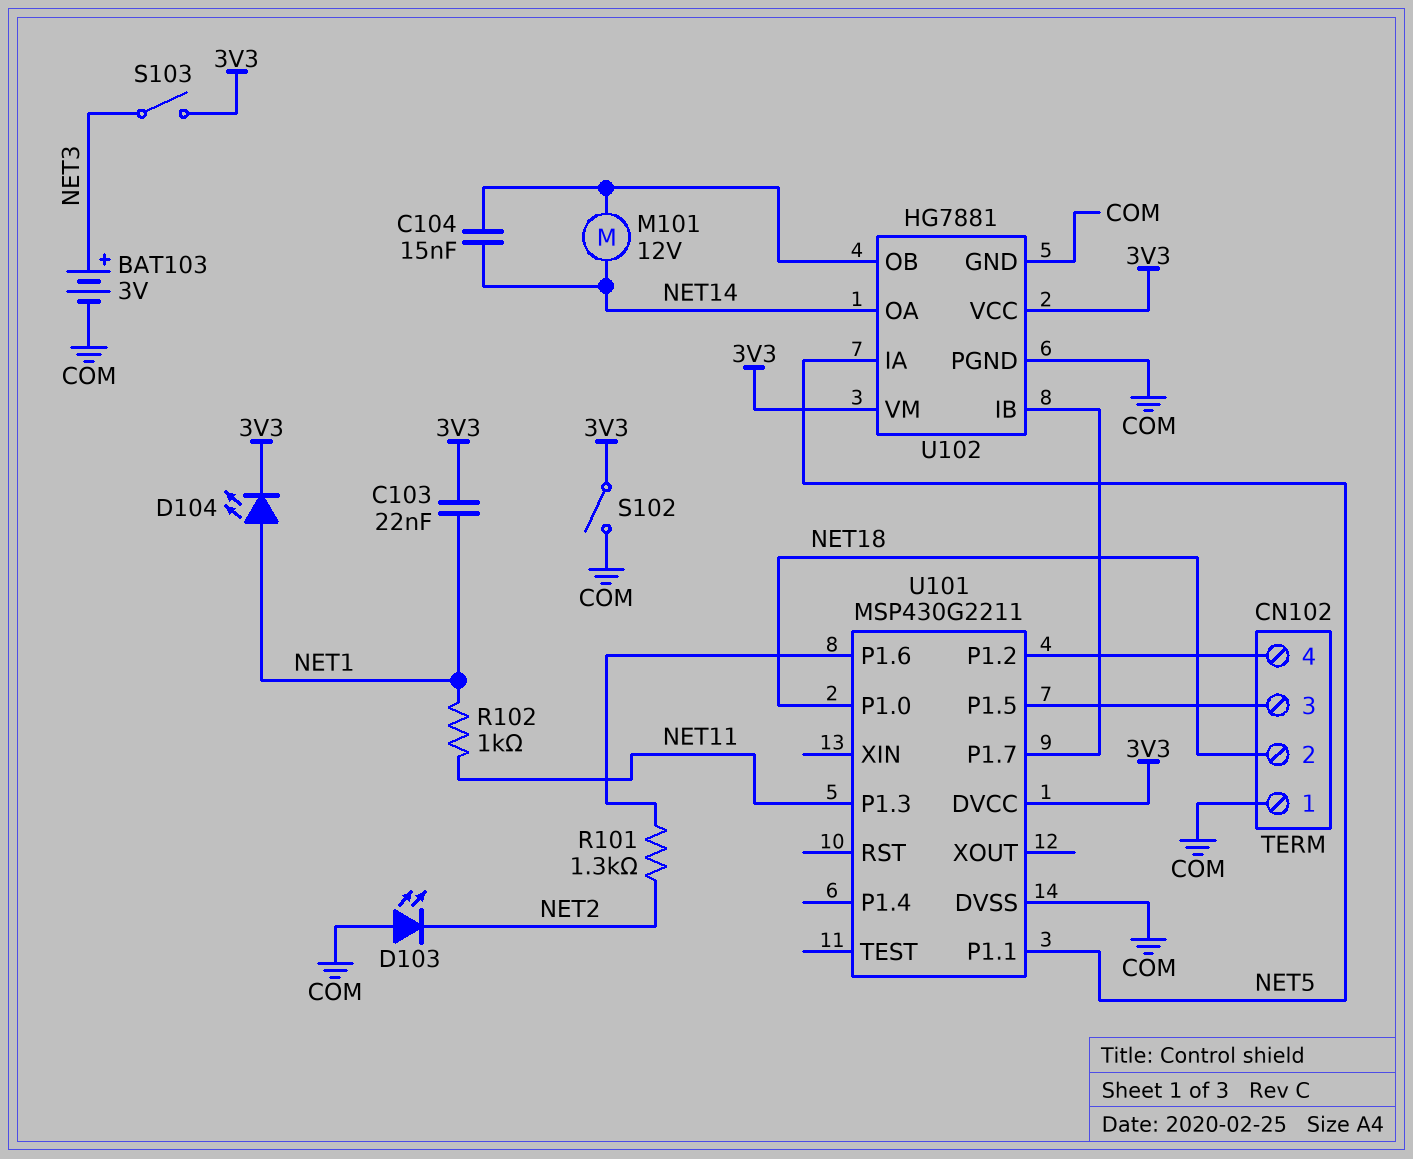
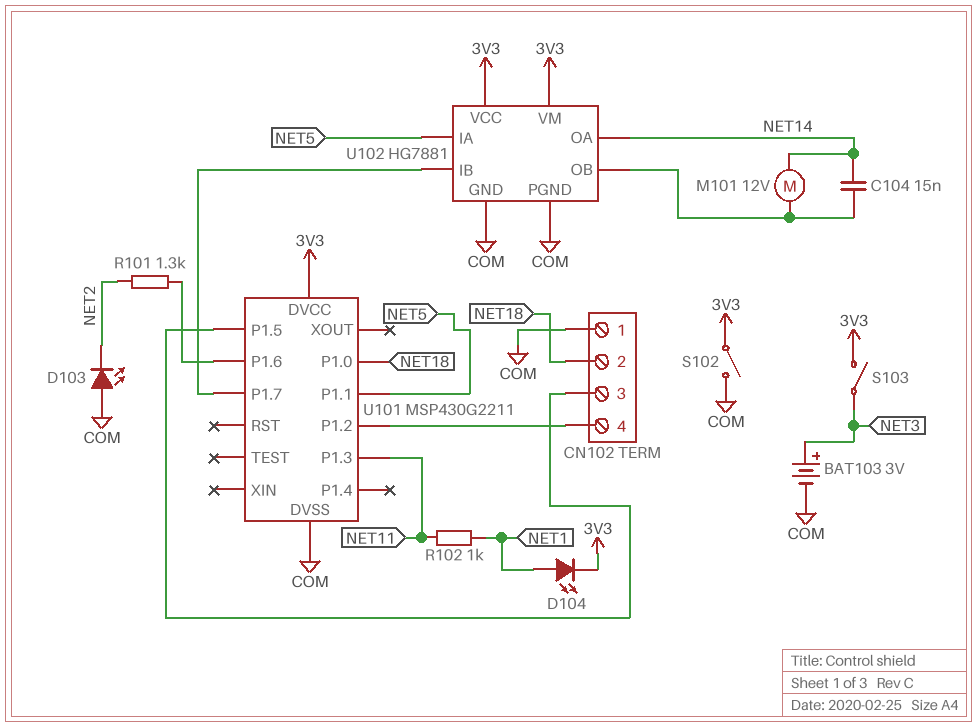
C103: 22nF (3V3, NET1) -> none

